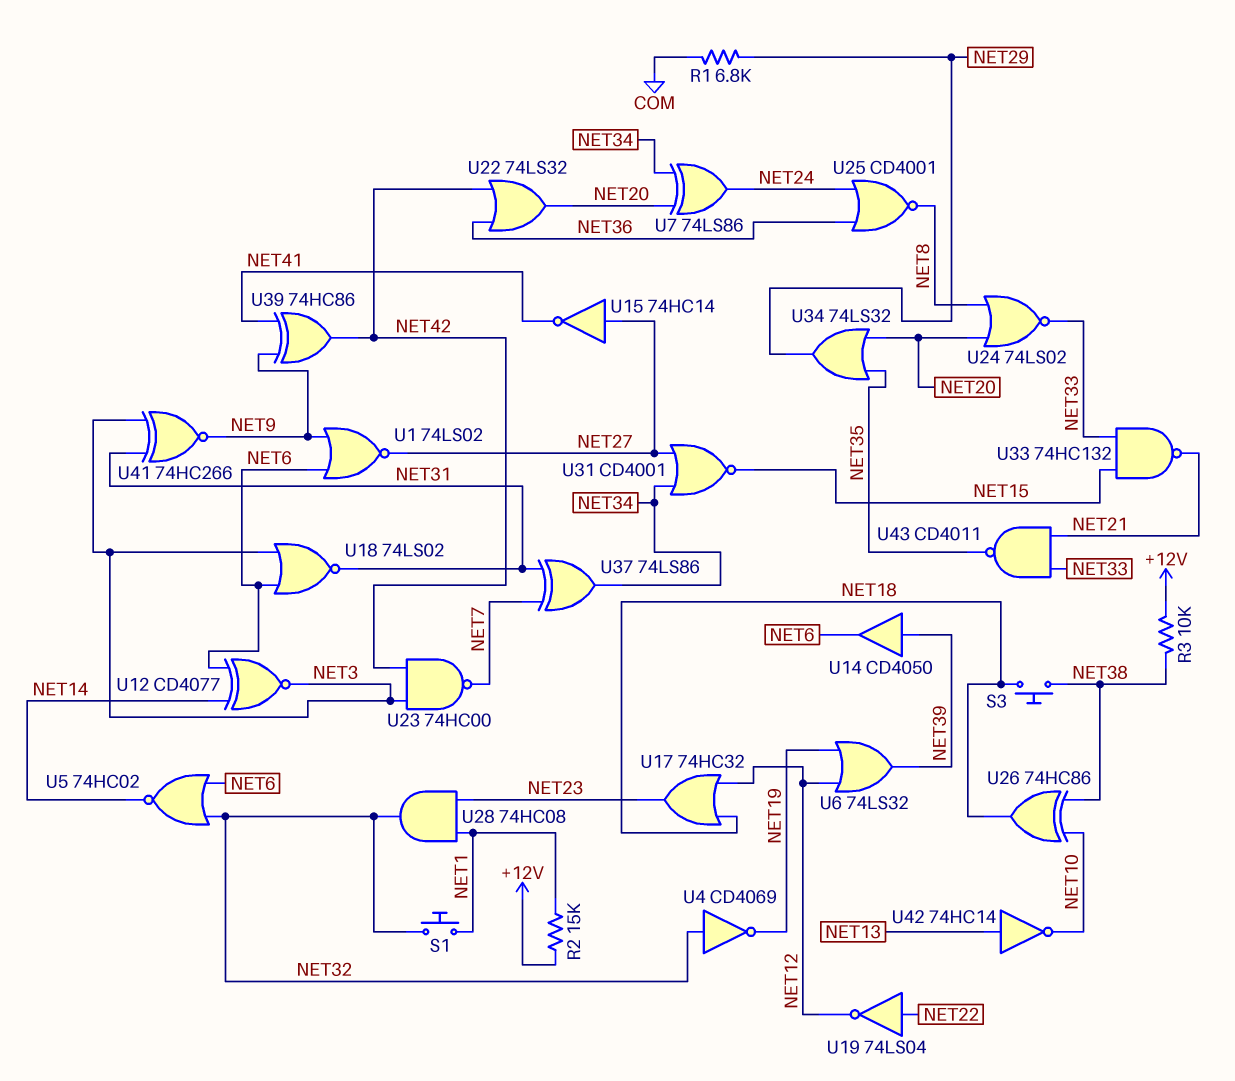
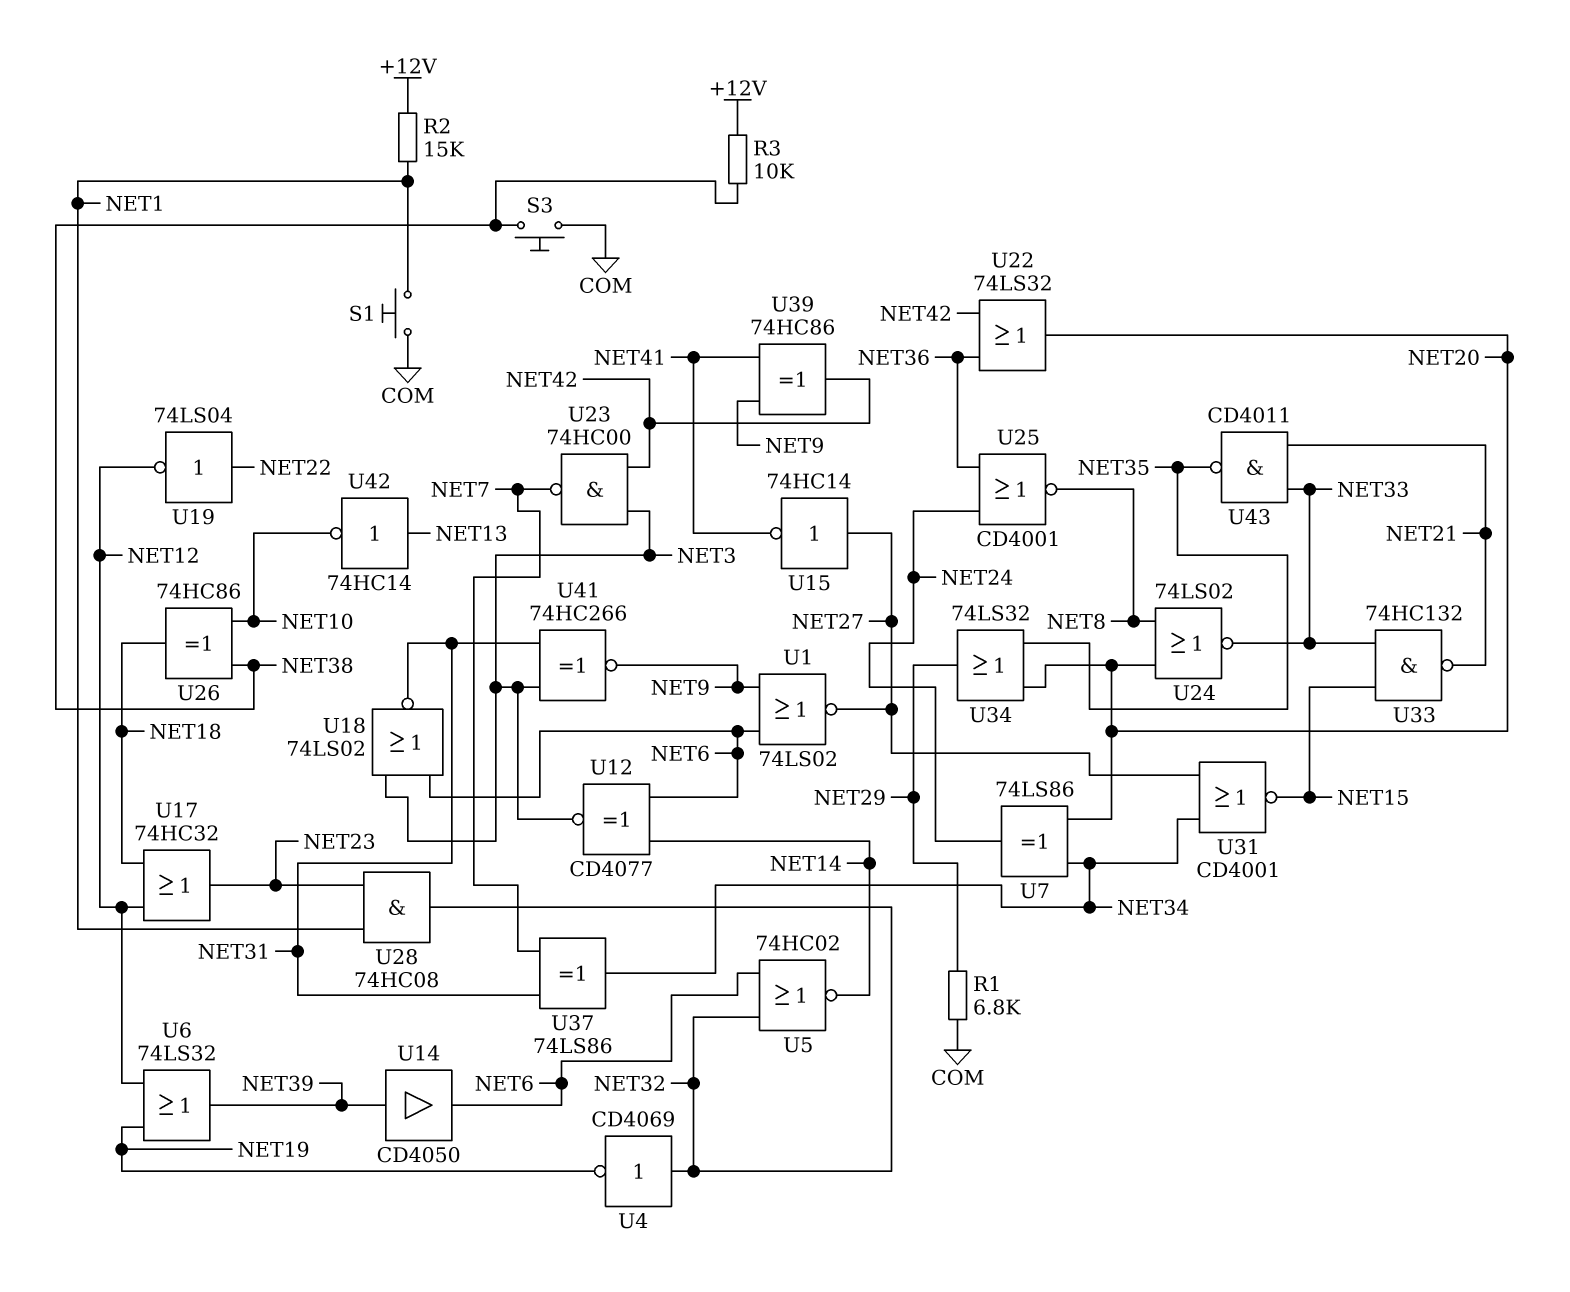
S1: button (NET1, NET32) -> button (COM, NET1)
S3: button (NET18, NET38) -> button (COM, NET38)

